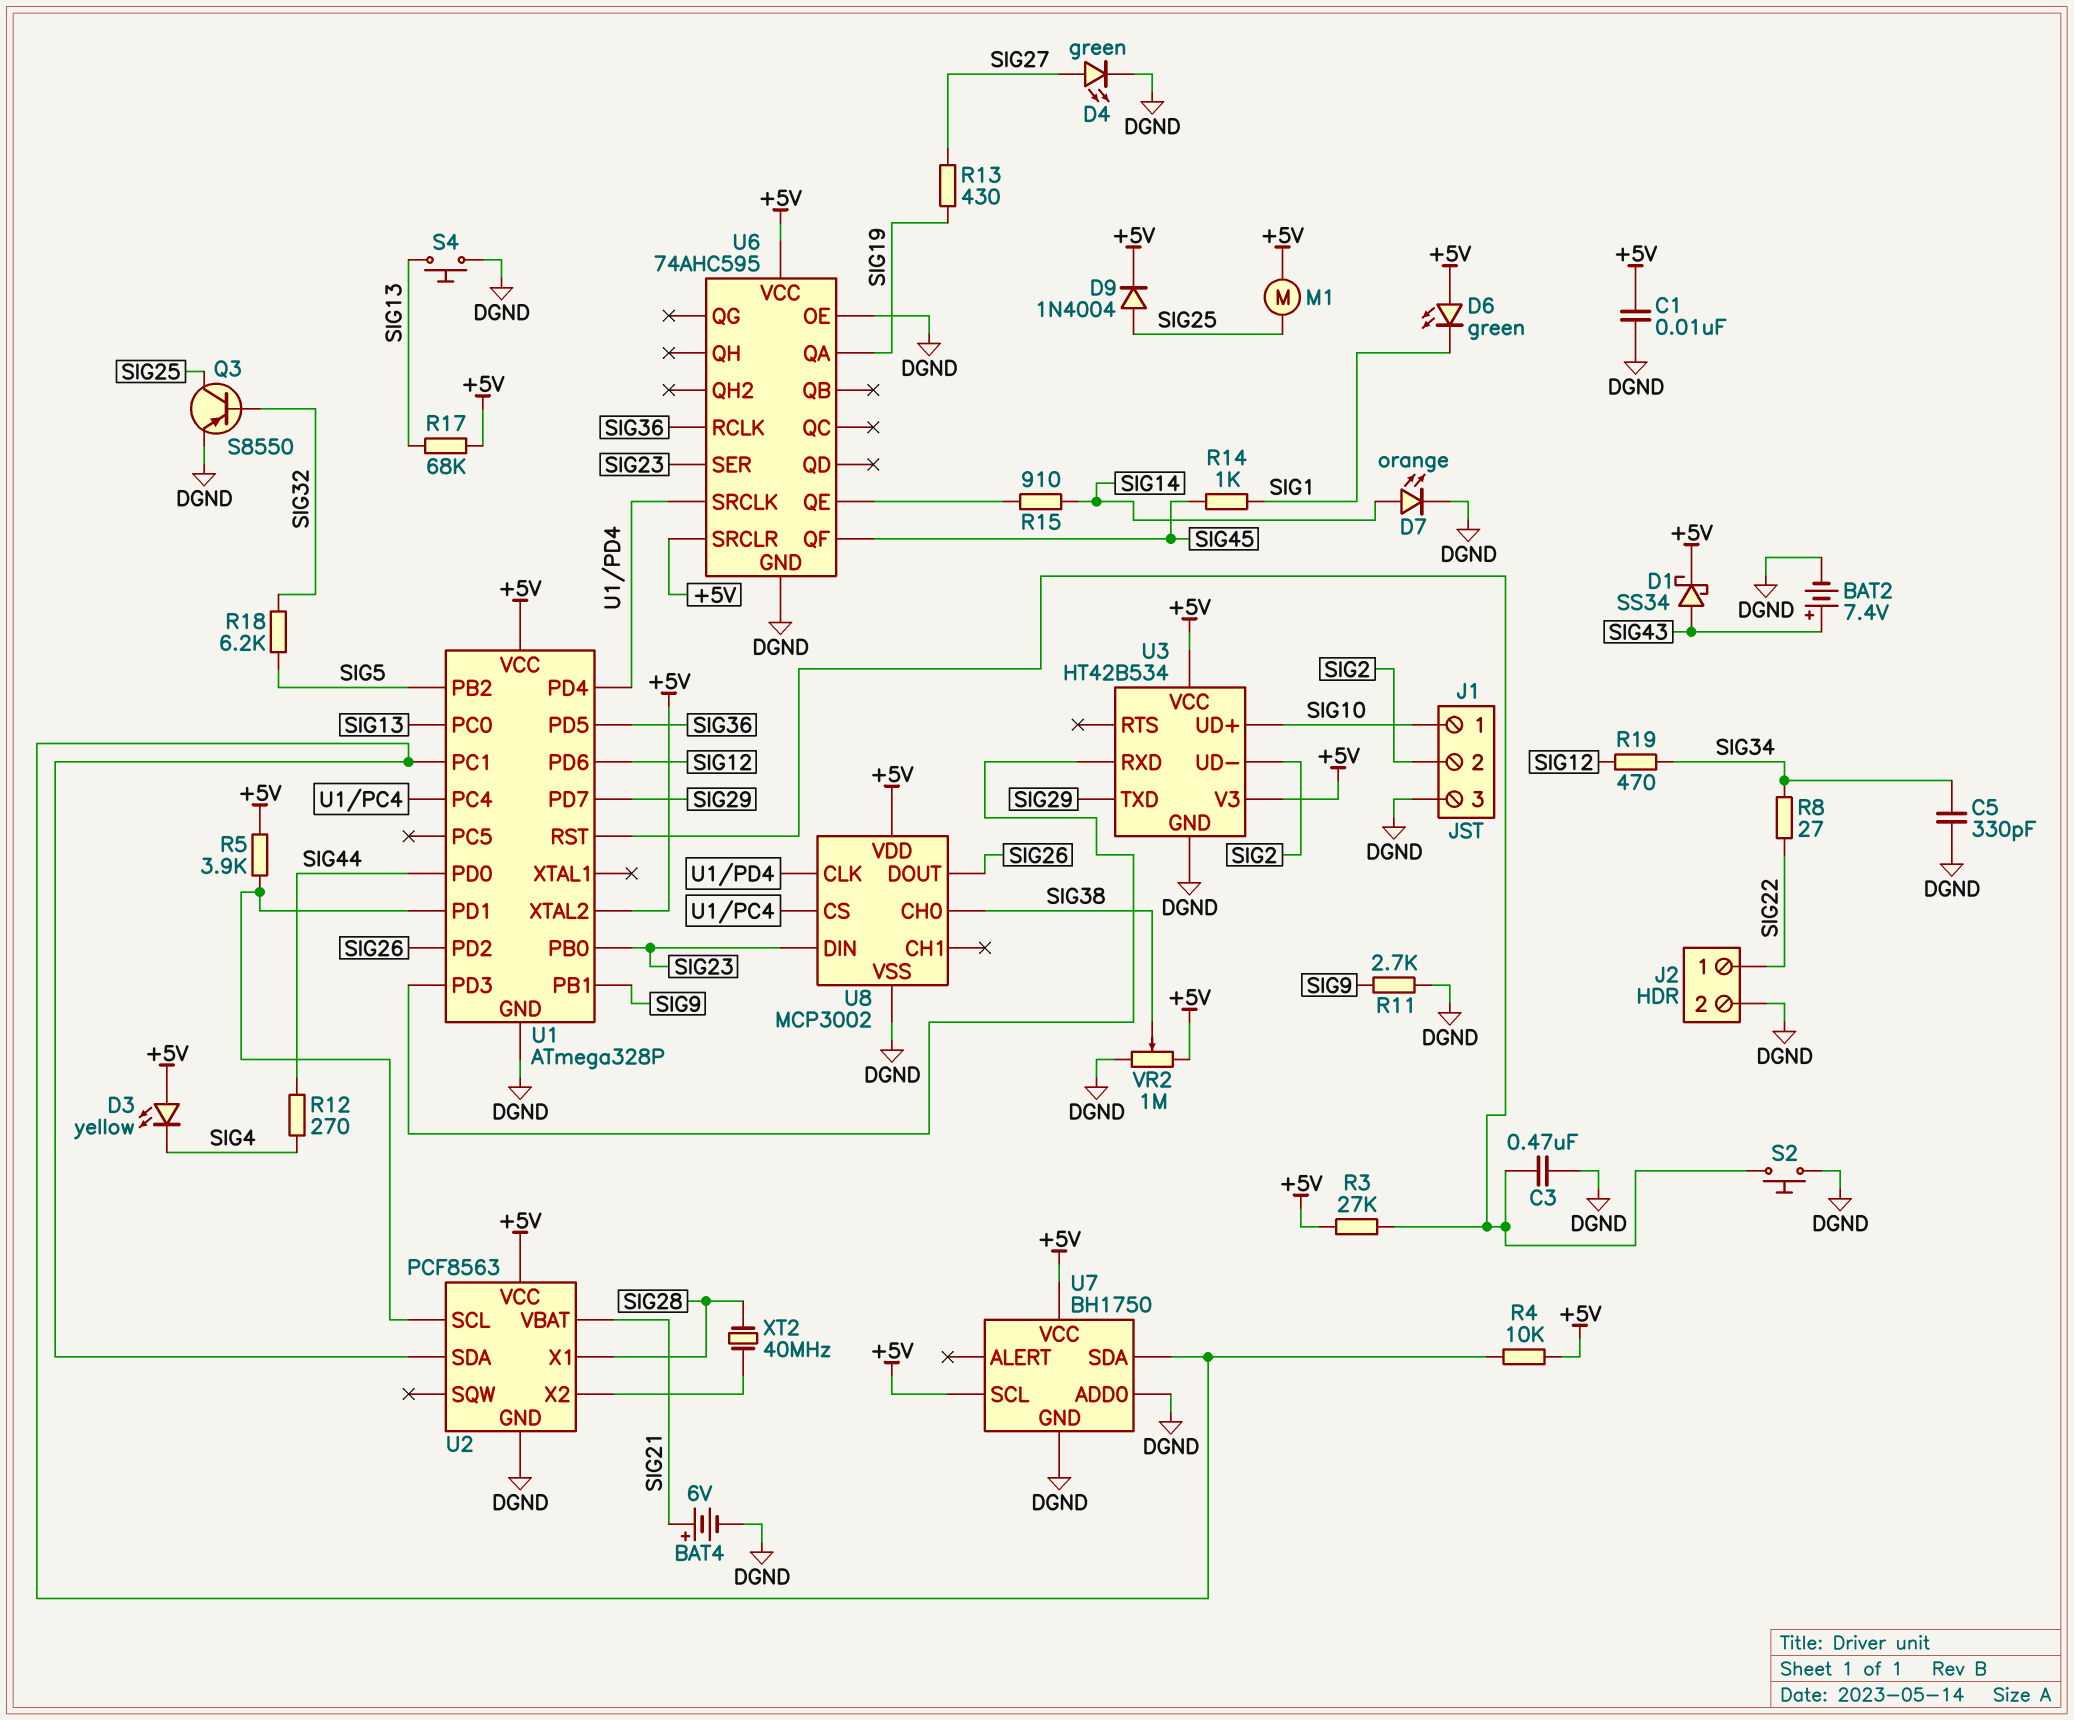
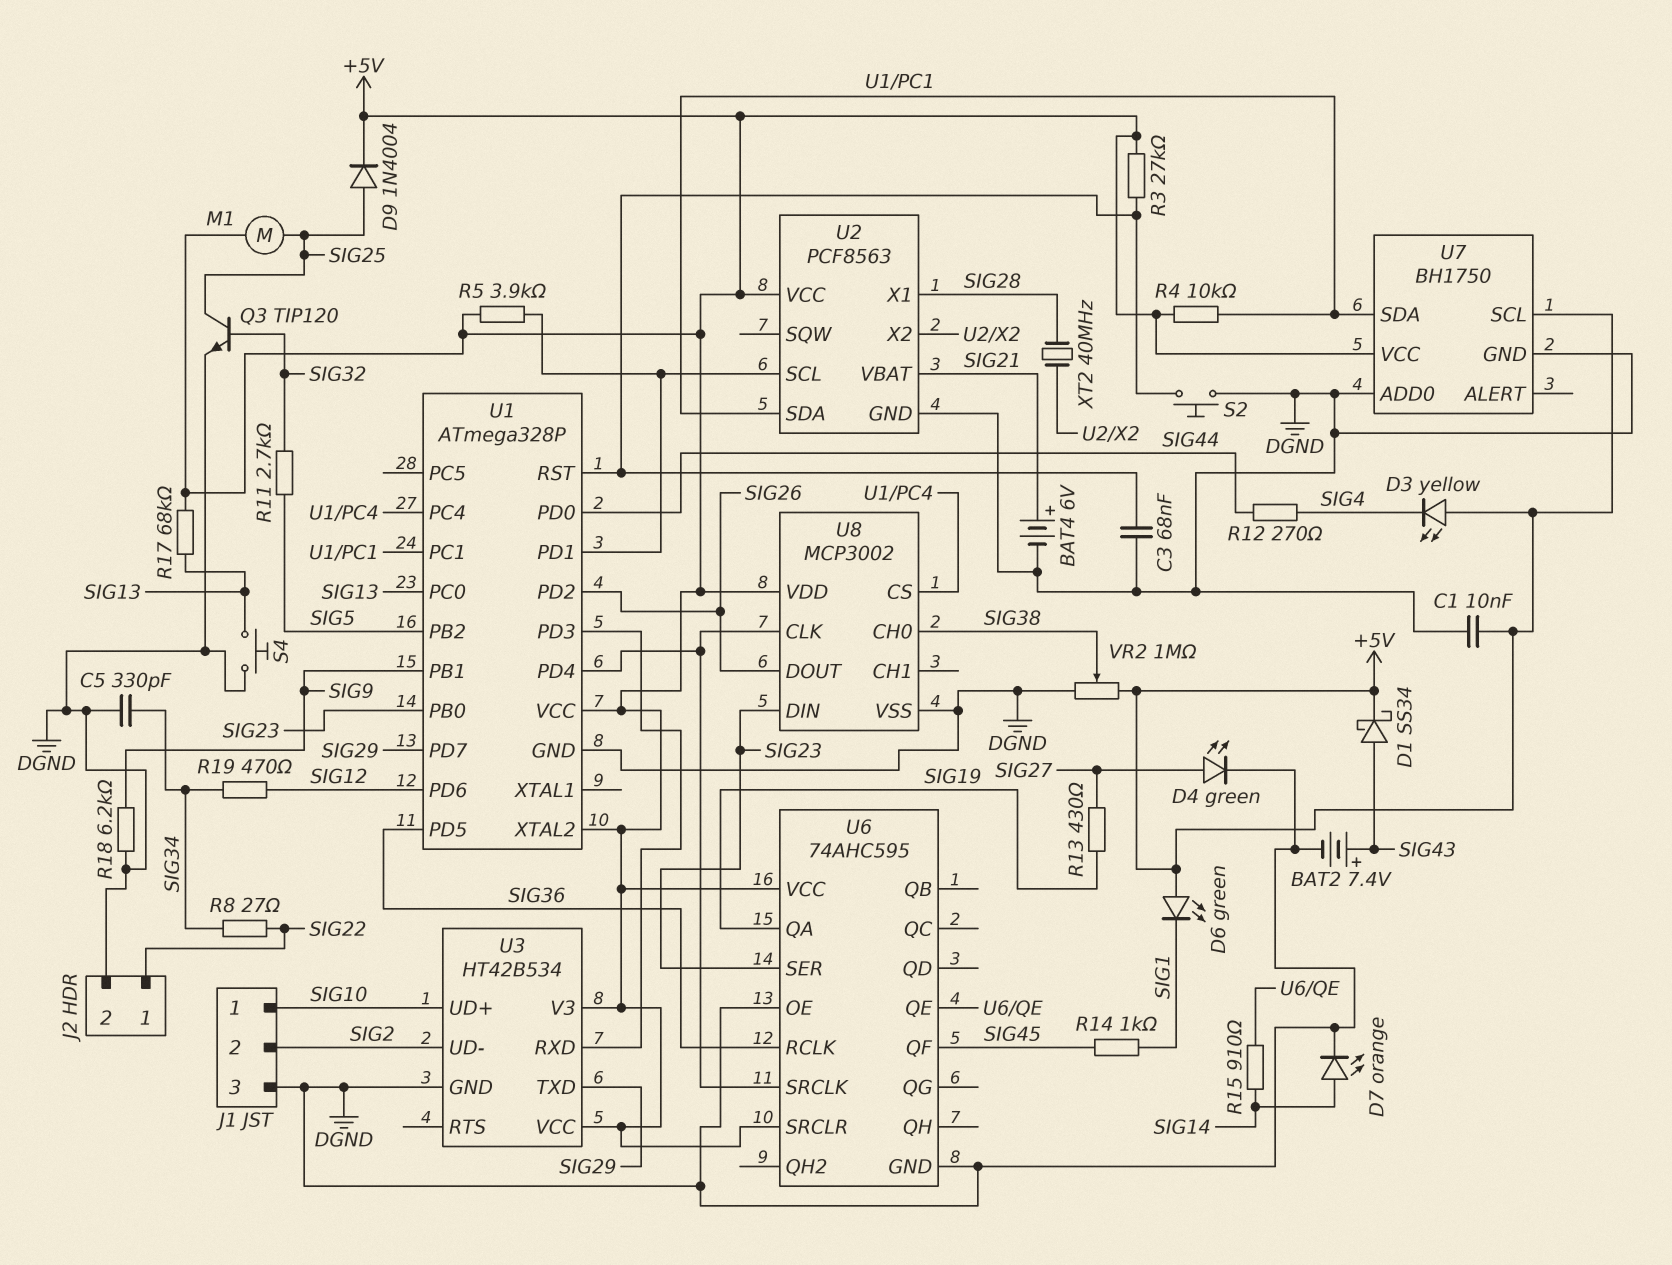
C3: 470nF (DGND, U1/RST) -> 68nF (DGND, U1/RST)
Q3: PNP S8550 (B SIG32, C SIG25, E DGND) -> NPN TIP120 (B SIG32, C SIG25, E DGND)
R11: 2.7k (DGND, SIG9) -> 2.7k (SIG5, SIG32)
R18: 6.2k (SIG5, SIG32) -> 6.2k (DGND, SIG9)

